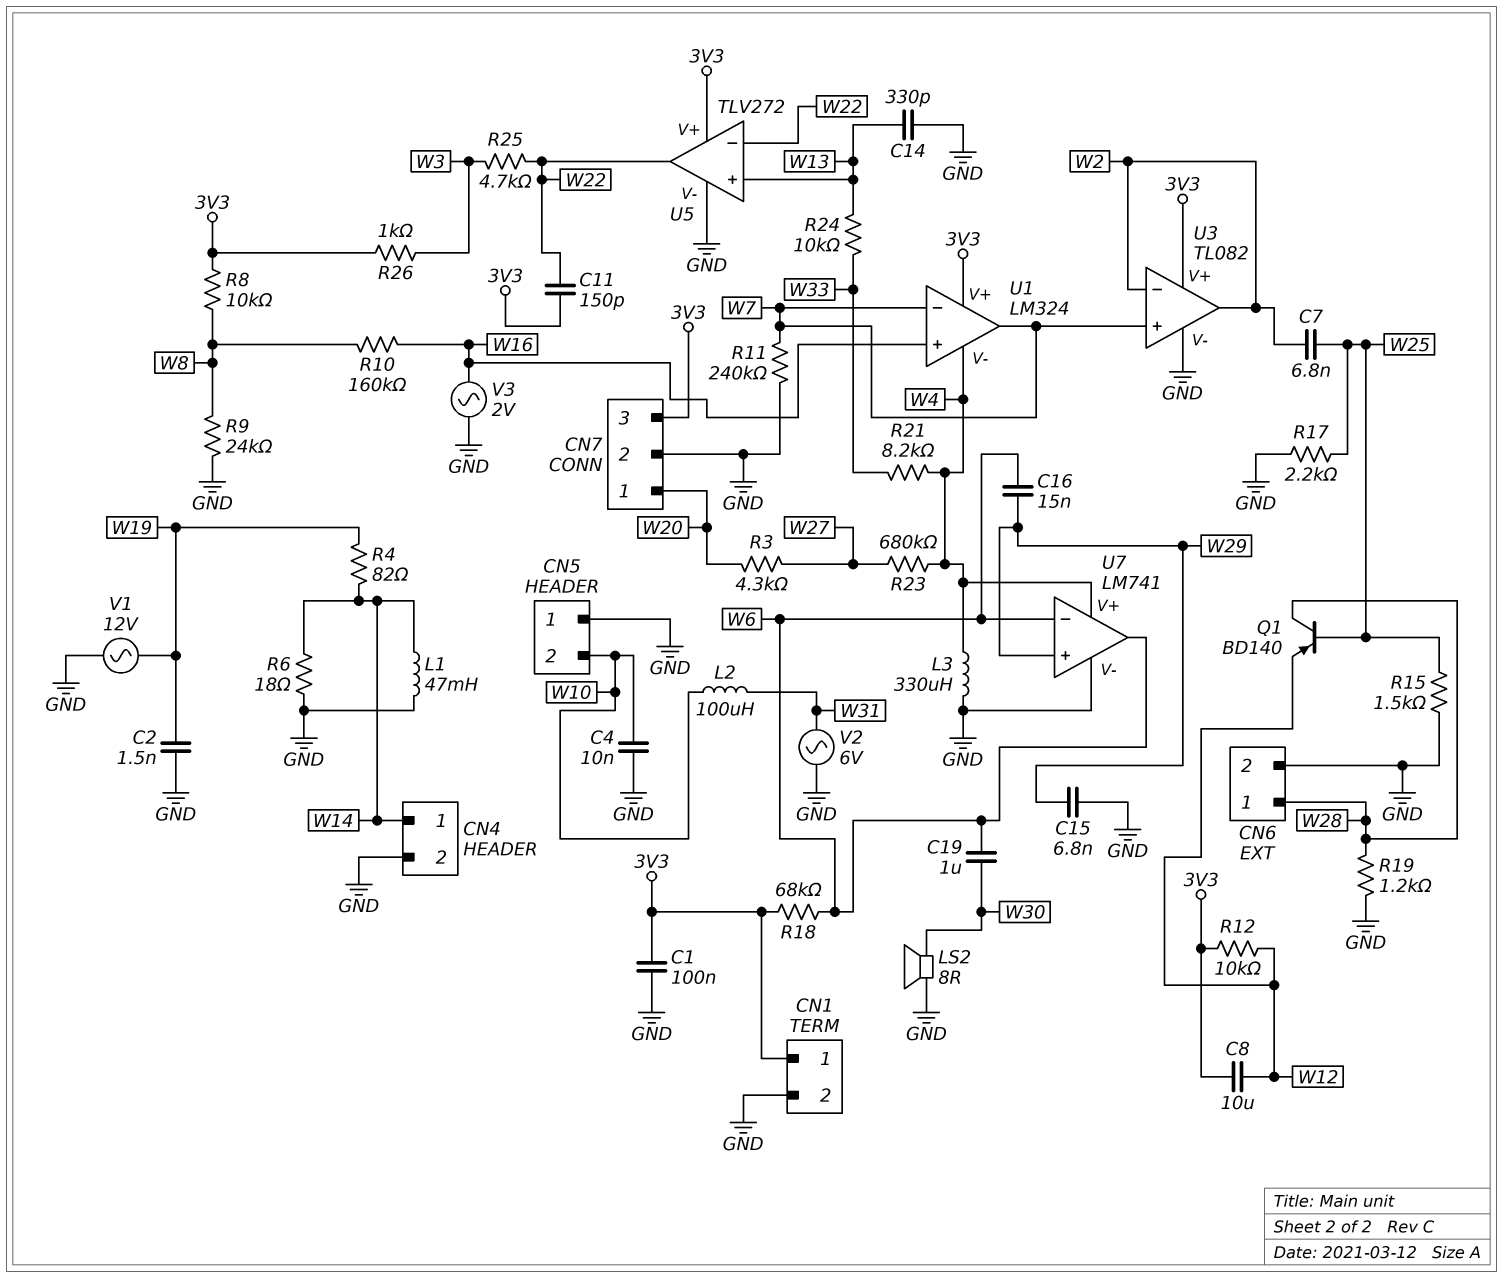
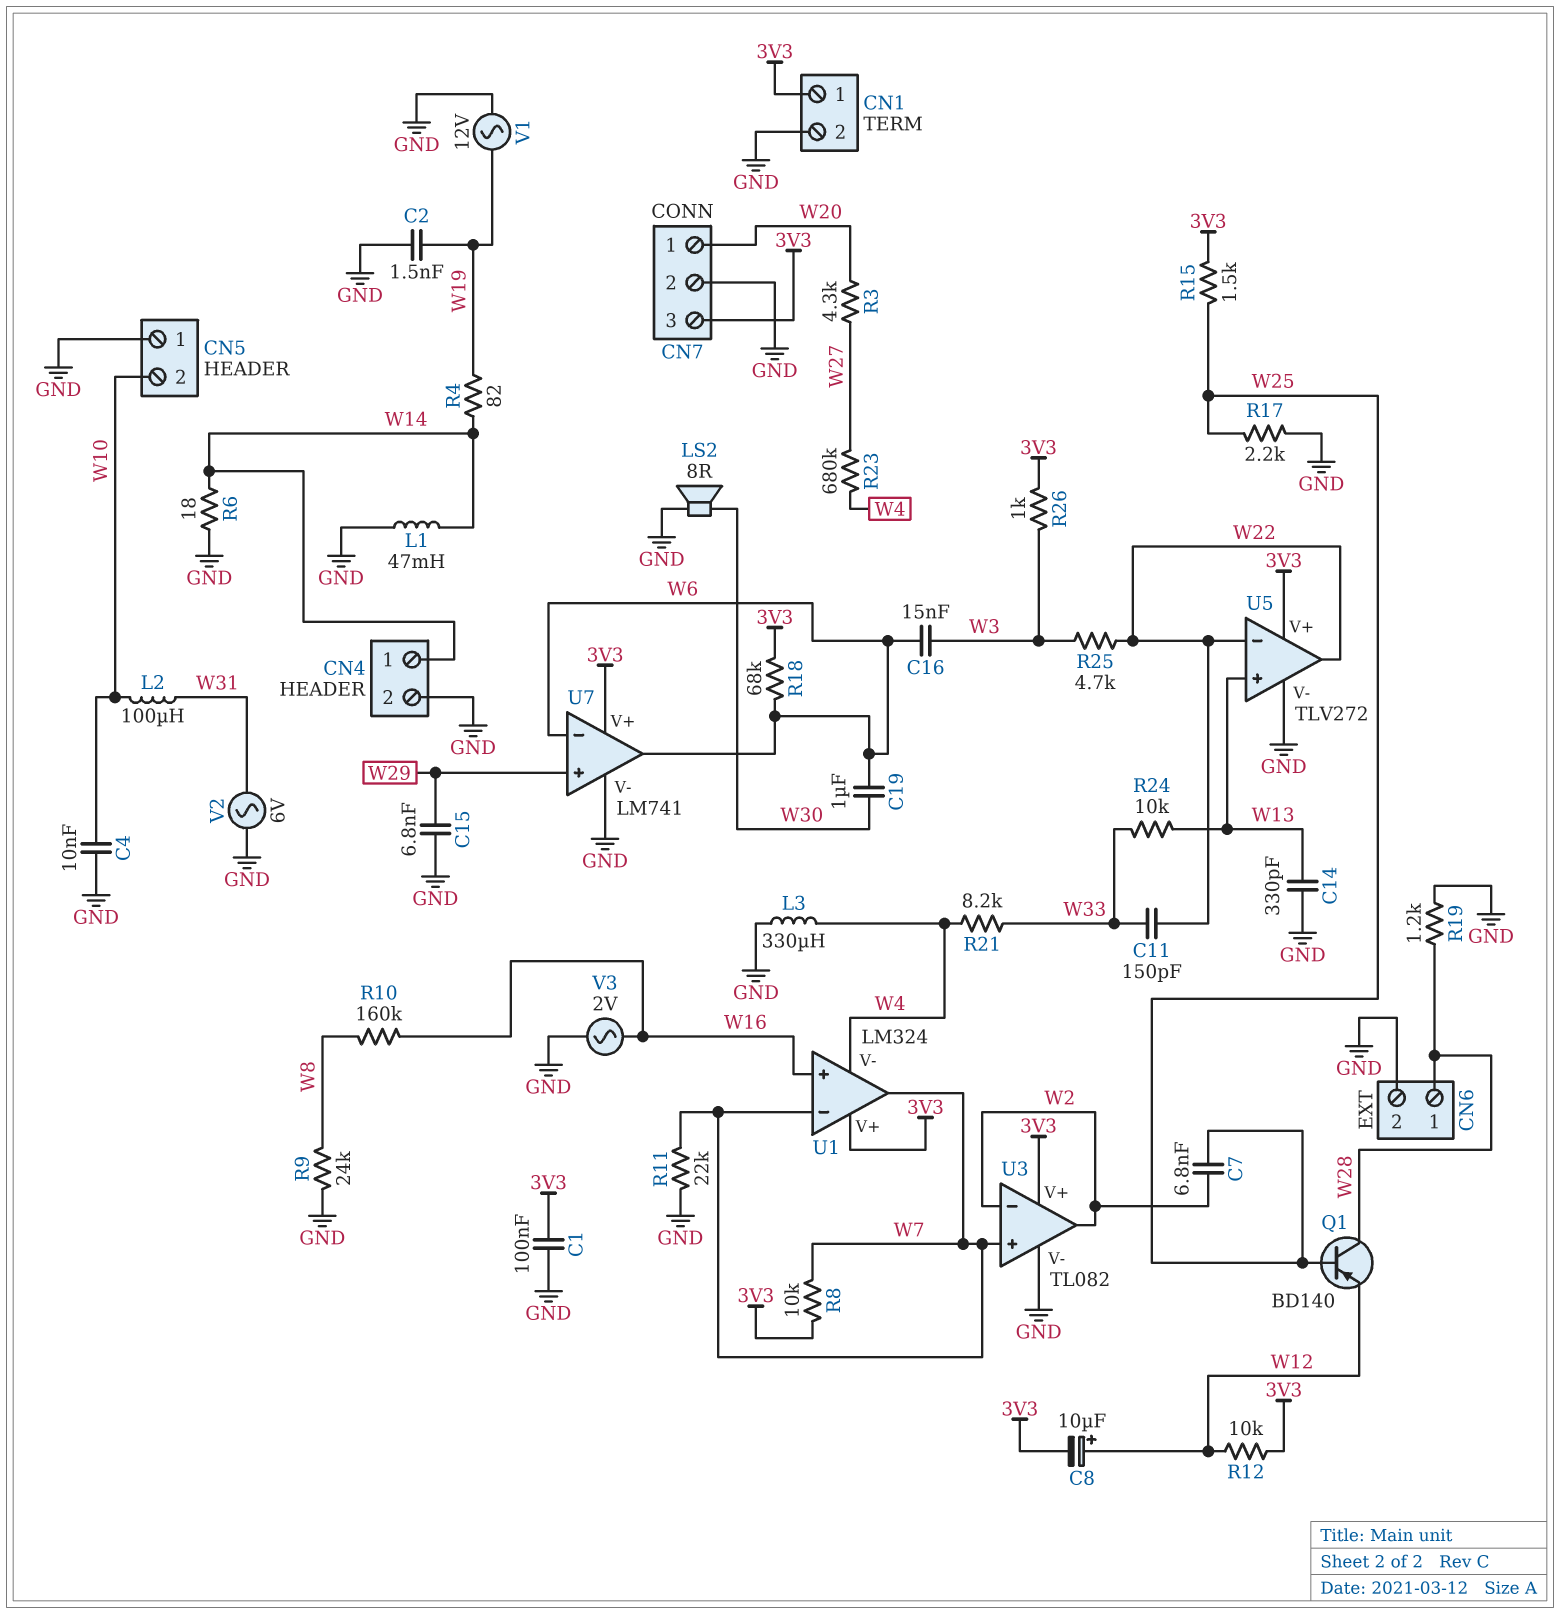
C8: 10uF (3V3, W12) -> 10uF (plus W12, minus 3V3)
C11: 150pF (3V3, W22) -> 150pF (W22, W33)
C16: 15nF (W6, W29) -> 15nF (W3, W6)
R8: 10k (3V3, W8) -> 10k (3V3, W7)
R11: 240k (GND, W7) -> 22k (GND, W7)
R15: 1.5k (GND, W25) -> 1.5k (3V3, W25)
U7 pin V+: W4 -> 3V3

